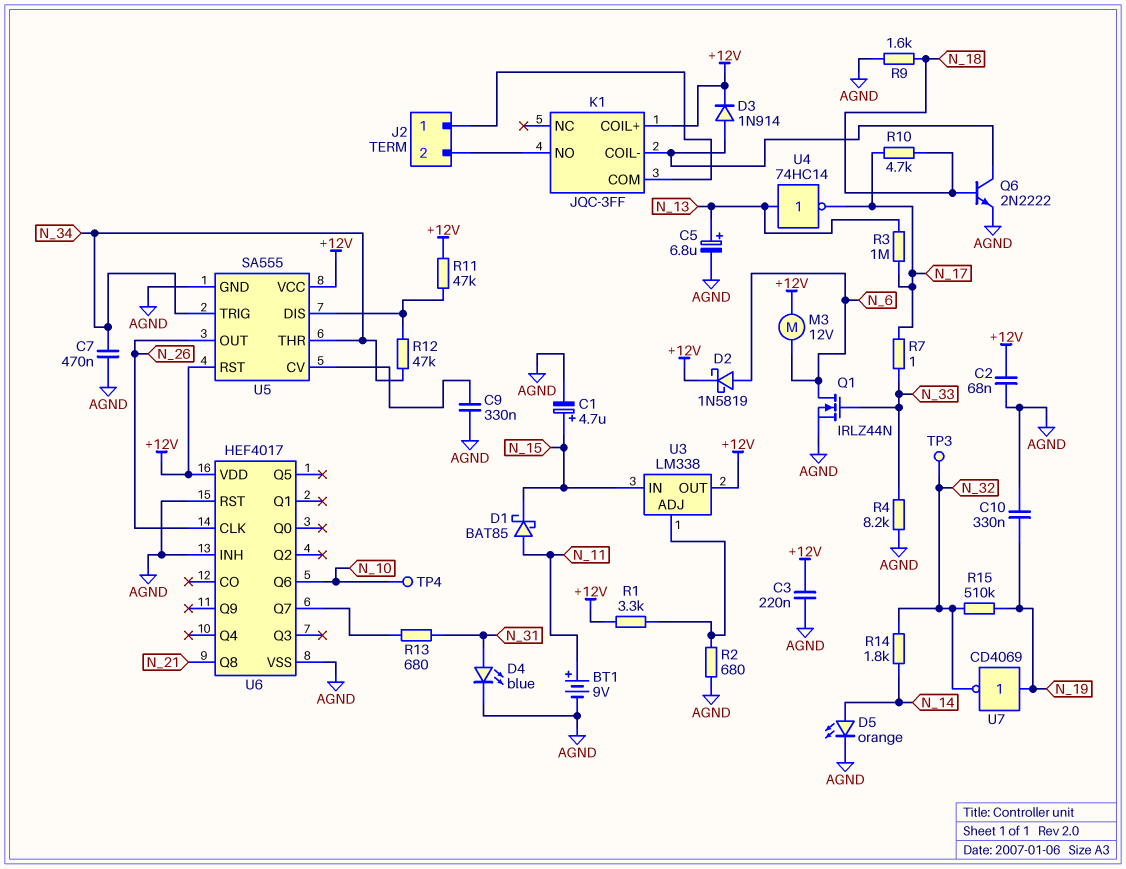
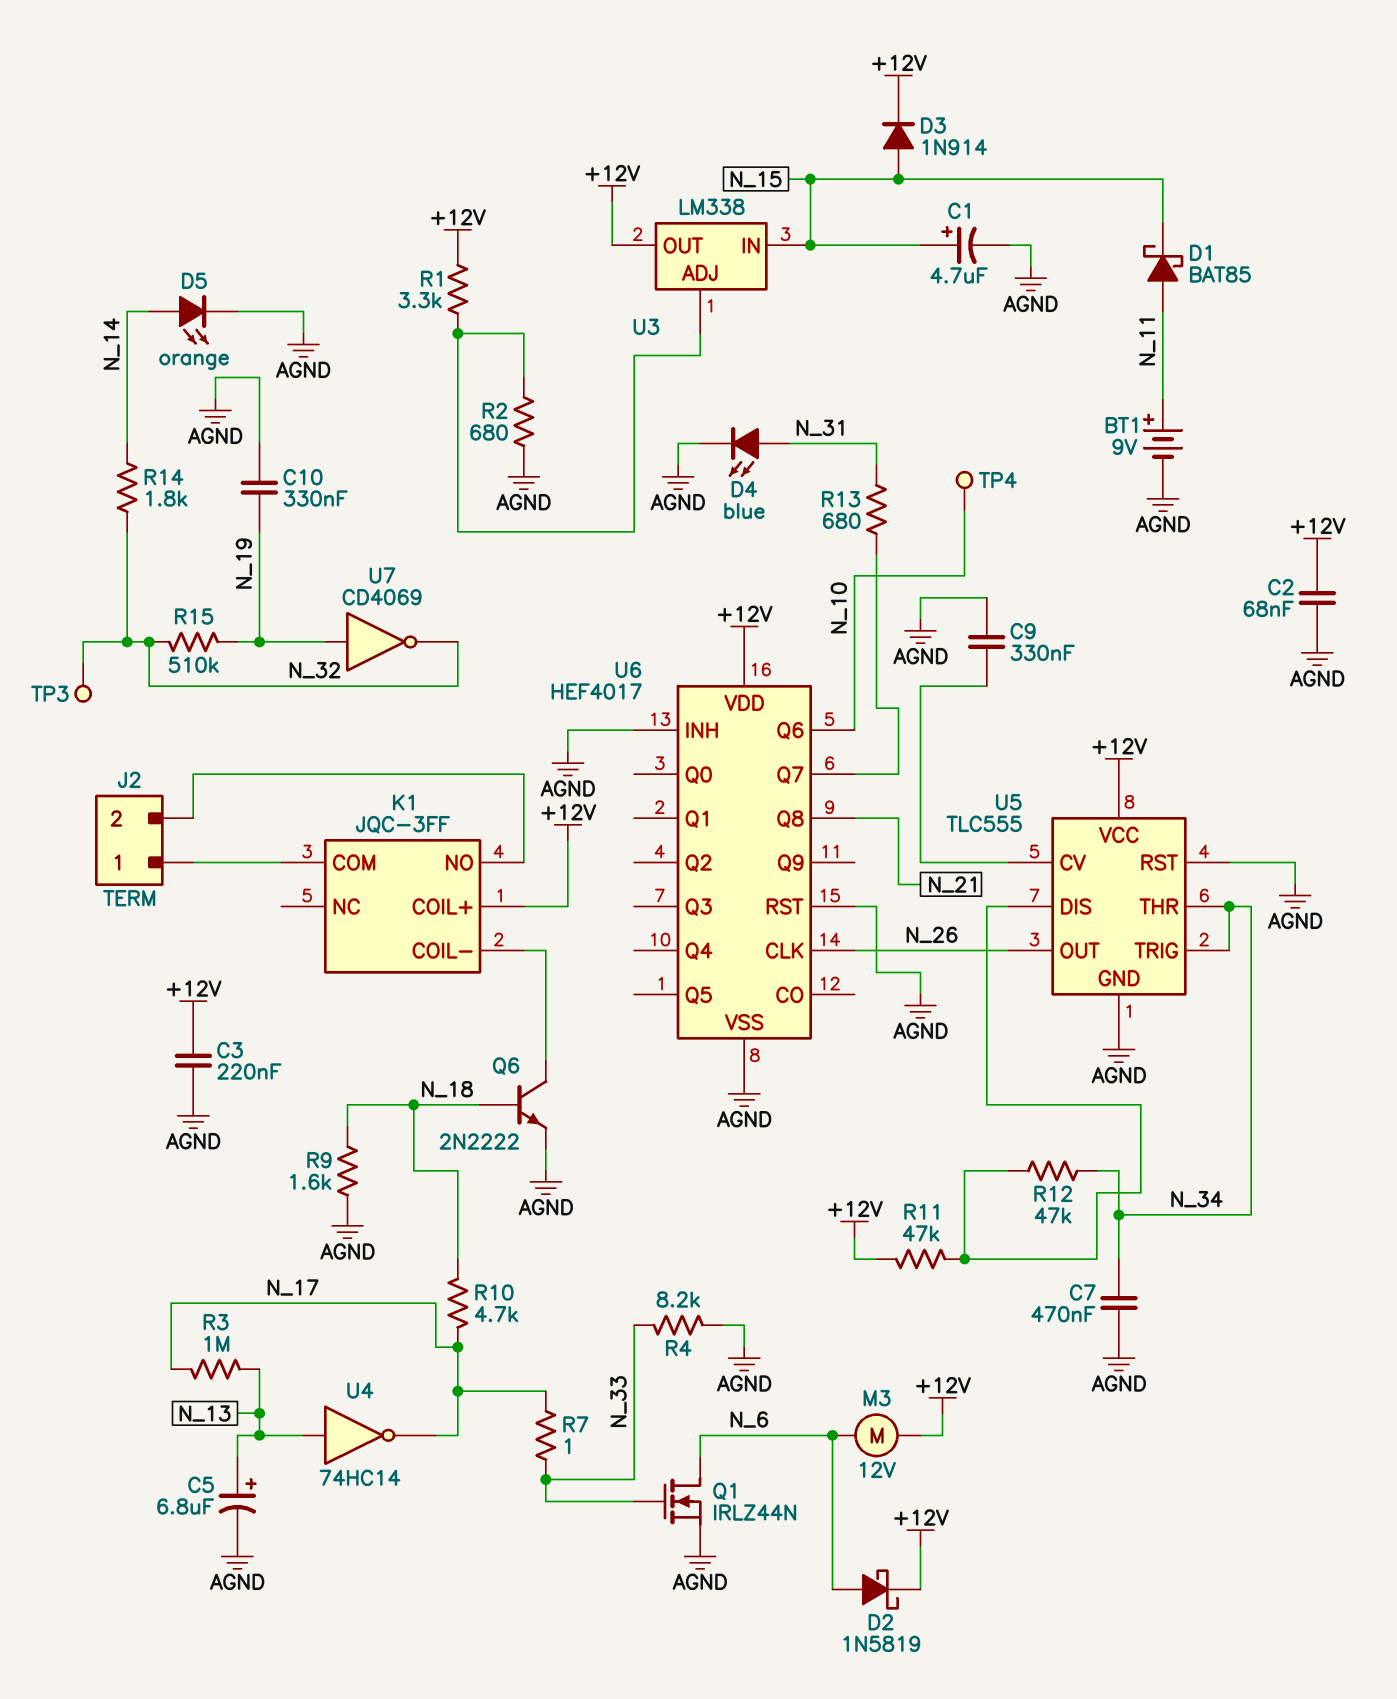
D3: diode 1N914 (A K1/COIL-, K +12V) -> diode 1N914 (A N_15, K +12V)
U5: SA555 -> TLC555
U5 pin RST: +12V -> AGND

